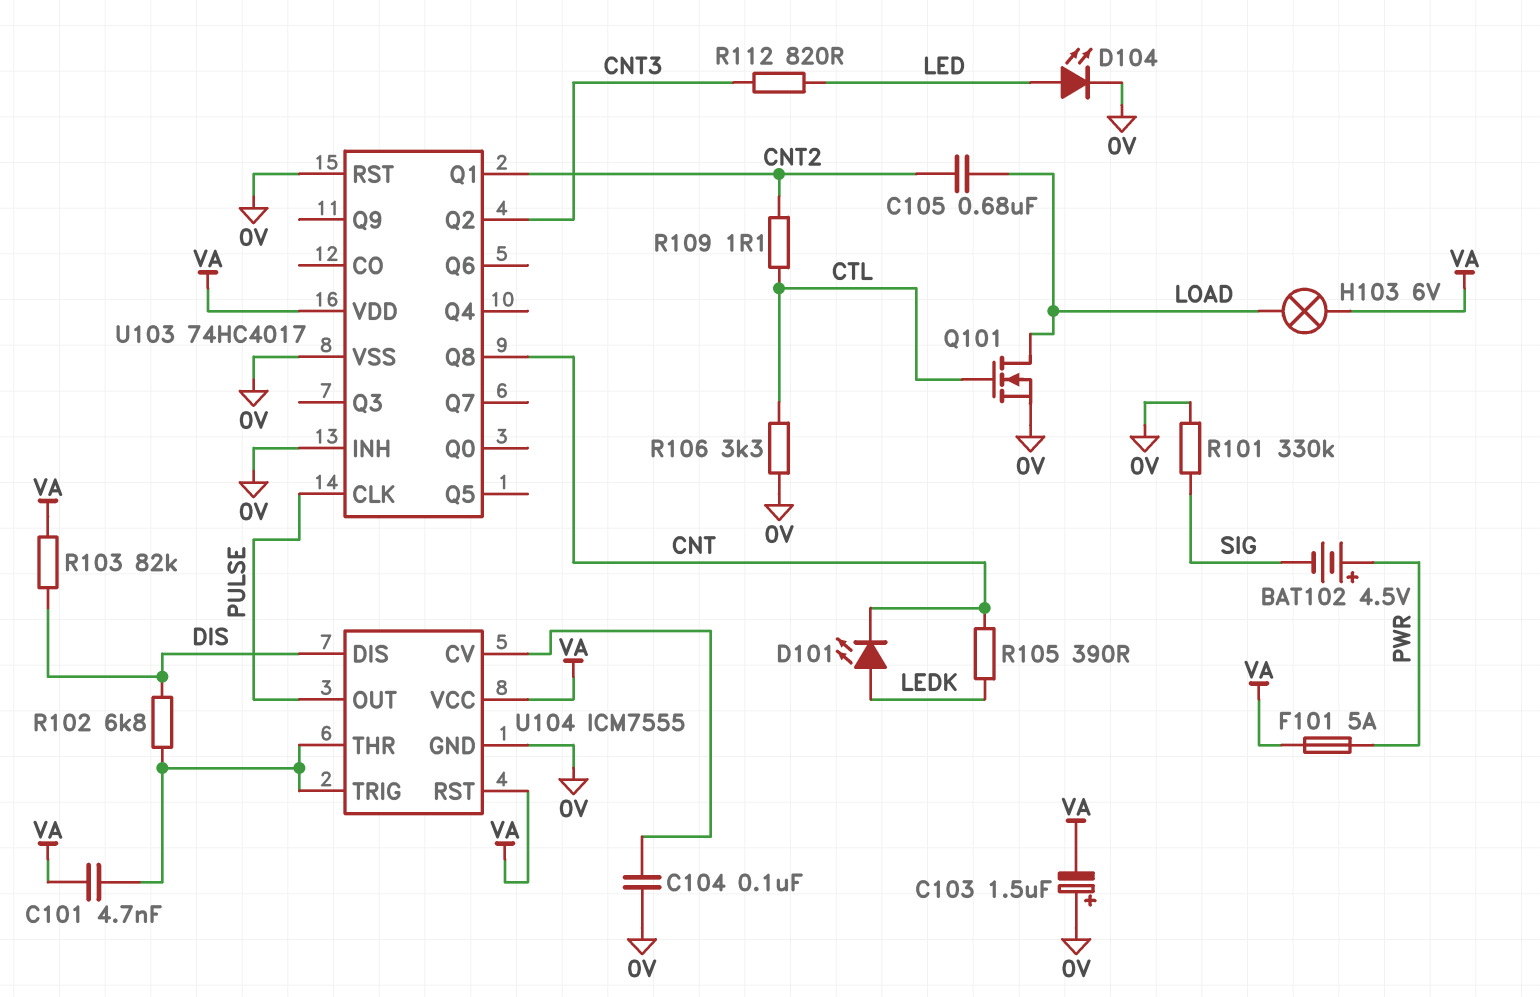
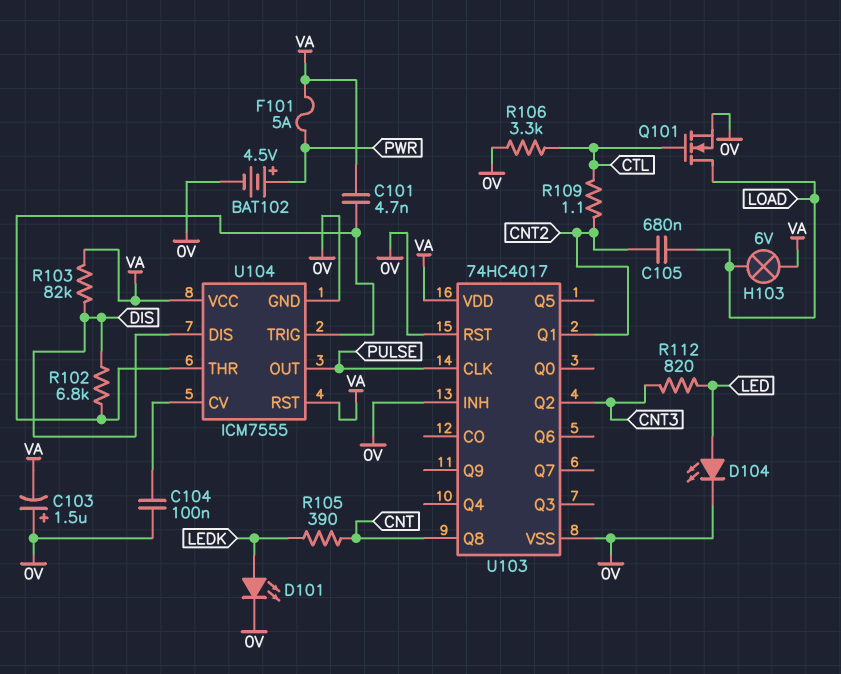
BAT102: 4.5V (plus PWR, minus SIG) -> 4.5V (plus PWR, minus 0V)
D101: LED (A LEDK, K CNT) -> LED (A LEDK, K 0V)
R101: 330k (0V, SIG) -> none

